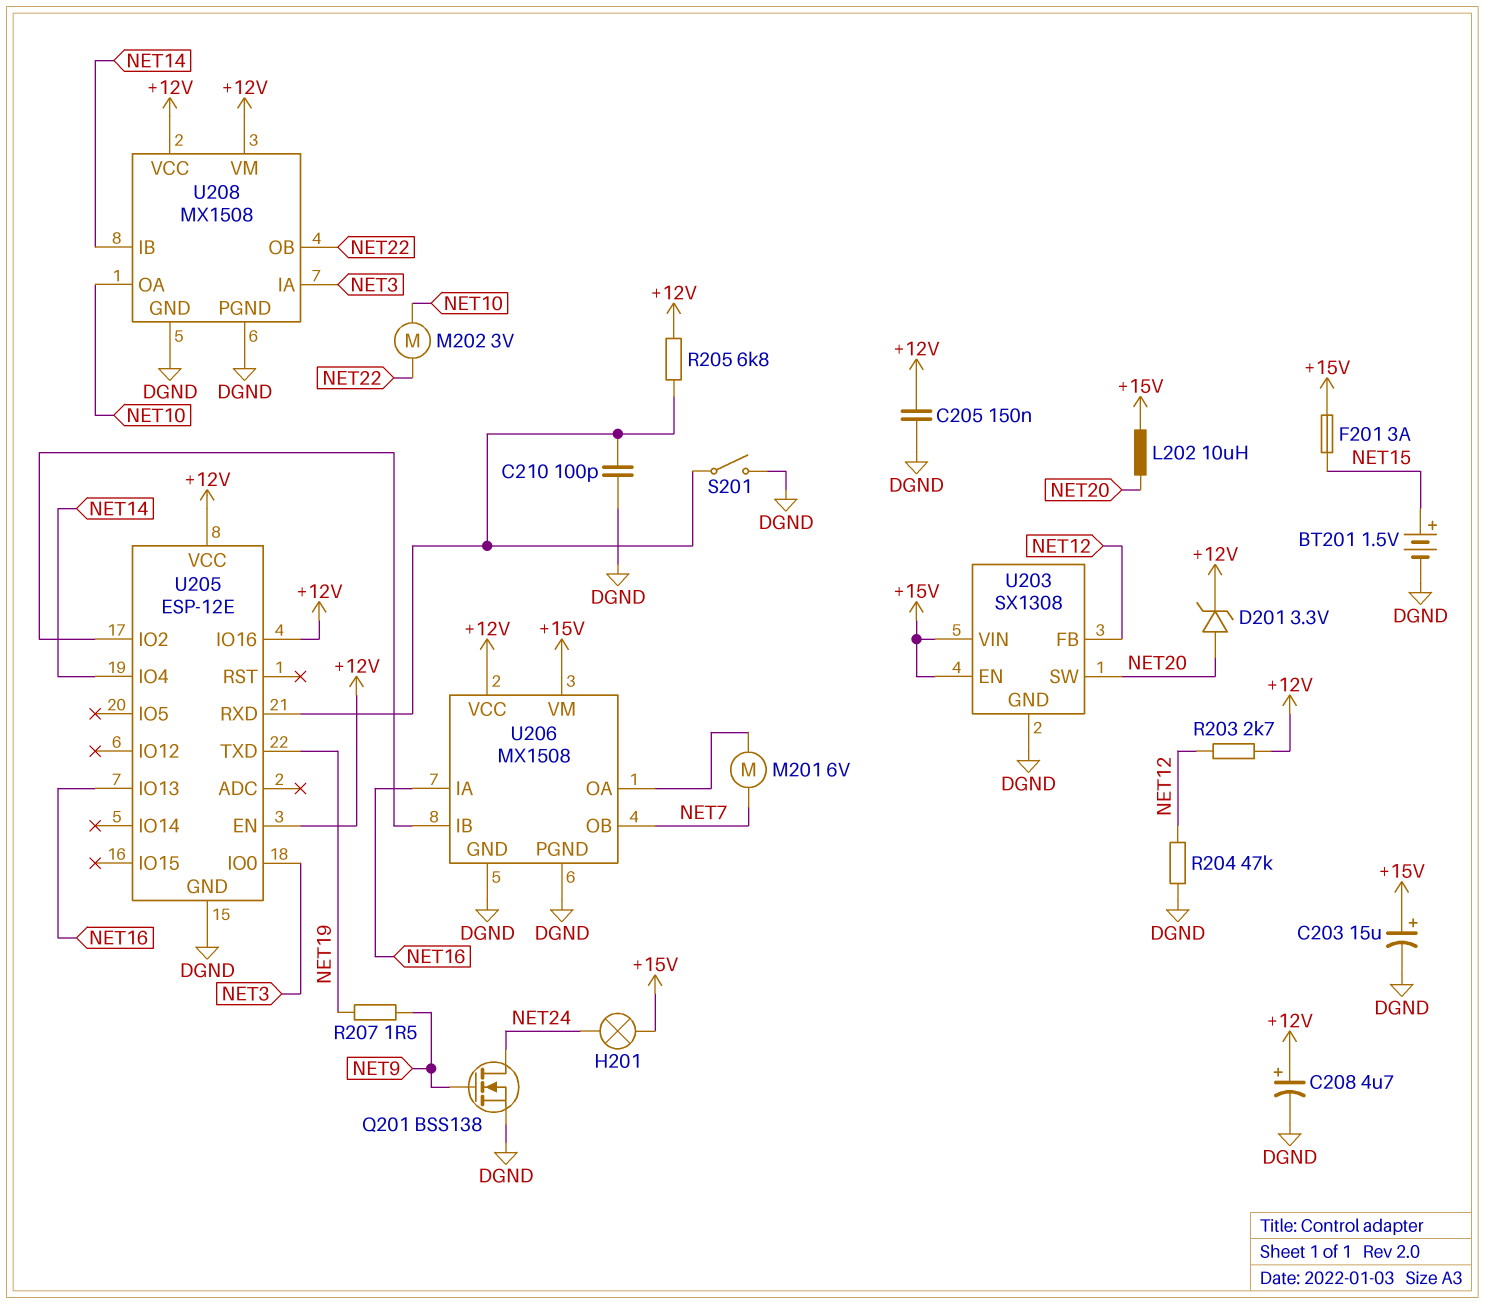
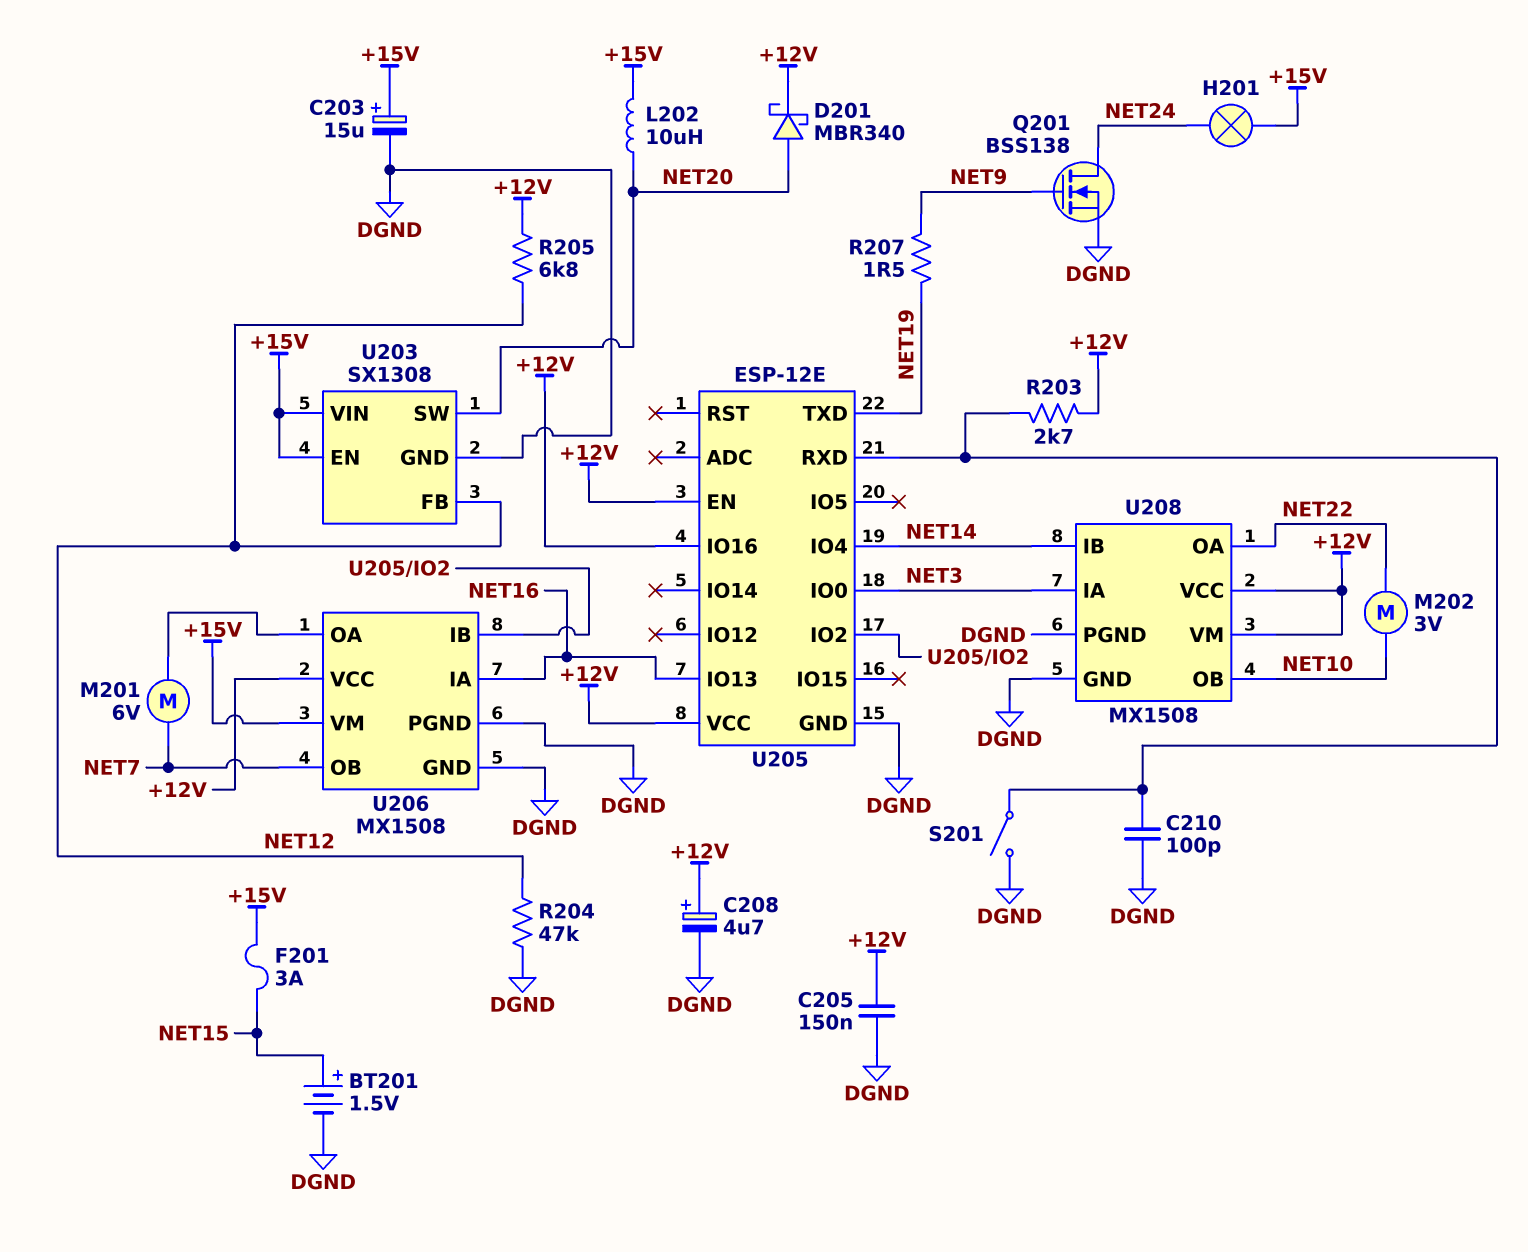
D201: zener 3.3V (A NET20, K +12V) -> schottky MBR340 (A NET20, K +12V)
R203: 2.7k (+12V, NET12) -> 2.7k (+12V, U205/RXD)
R205: 6.8k (+12V, U205/RXD) -> 6.8k (+12V, NET12)
U208 pin OA: NET10 -> NET22
U208 pin OB: NET22 -> NET10

